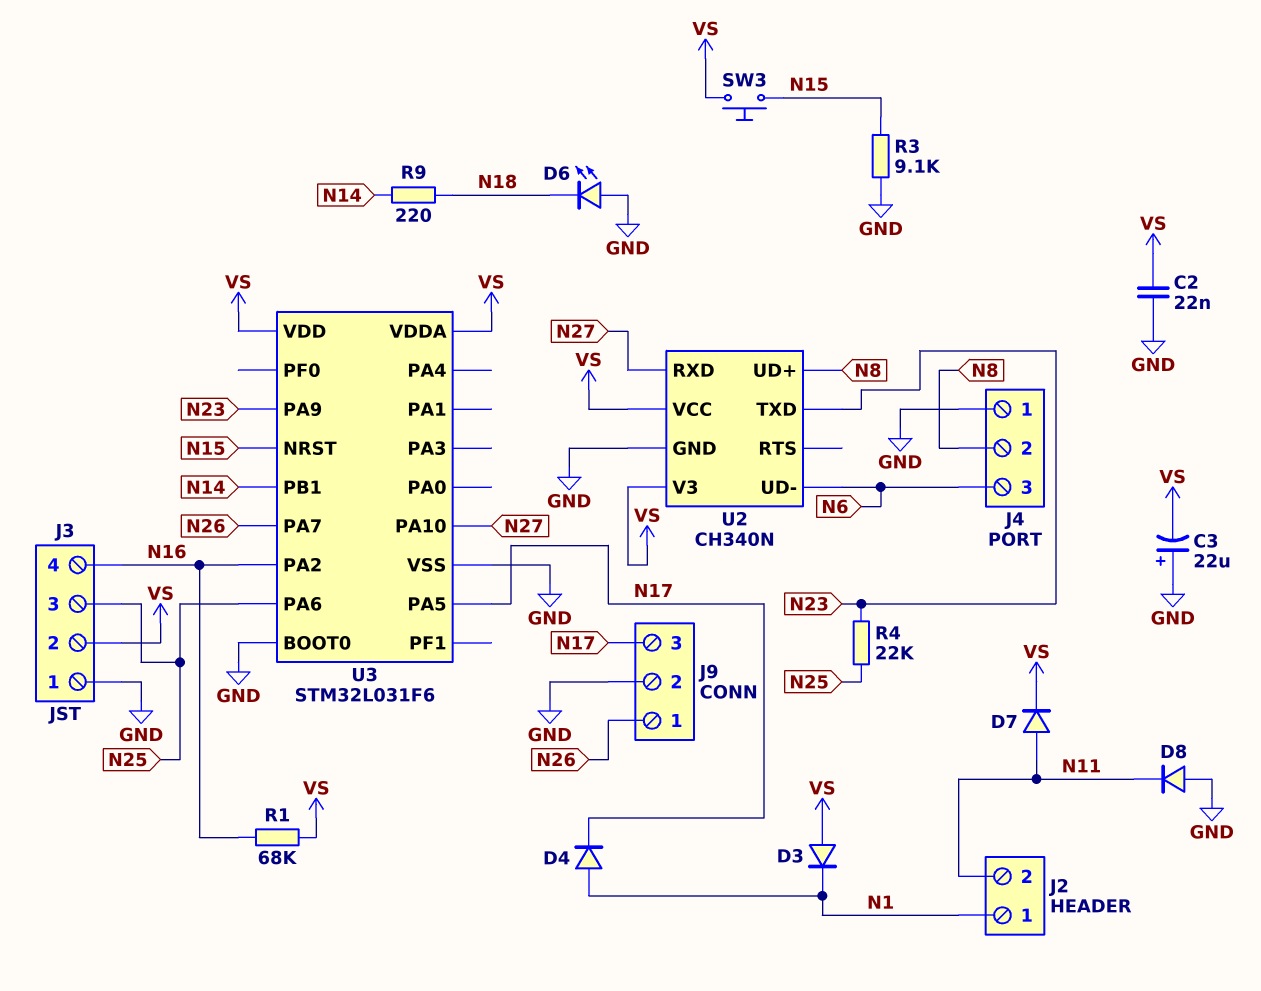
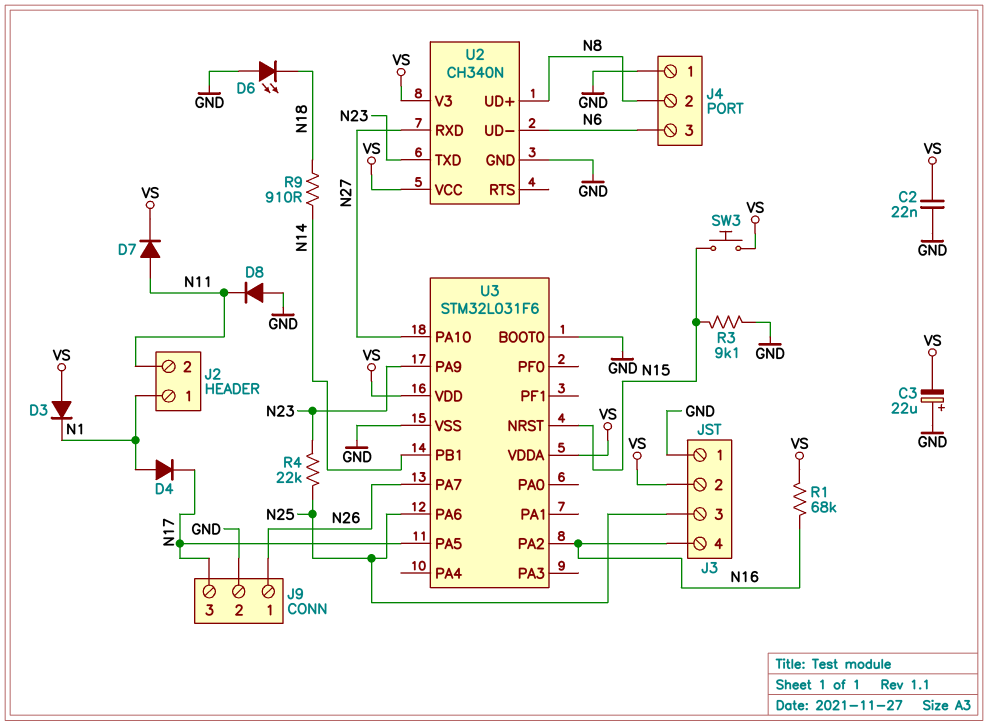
R9: 220 (N14, N18) -> 910 (N14, N18)

